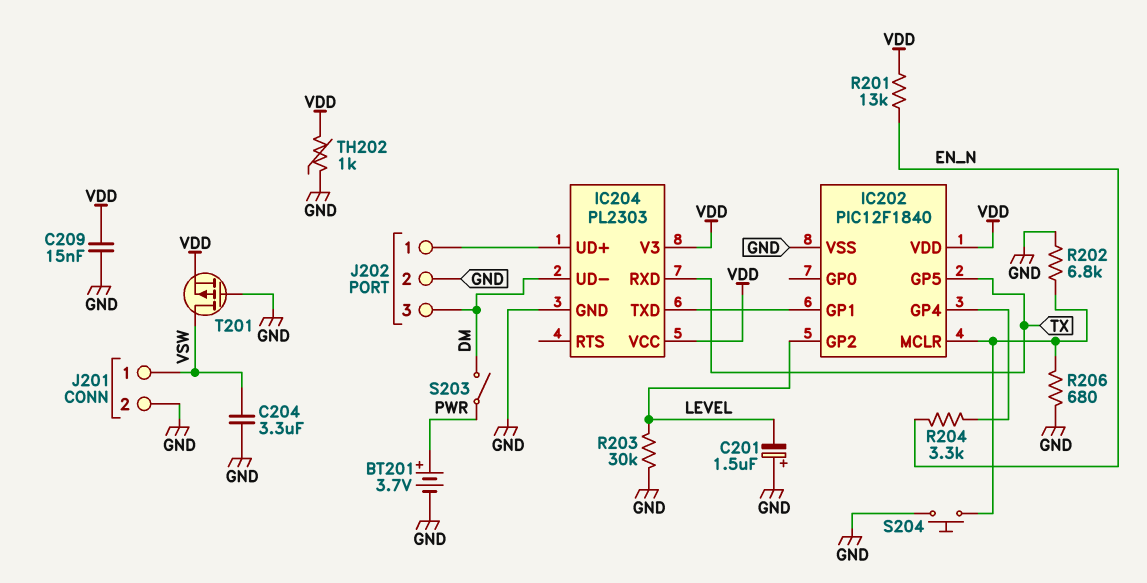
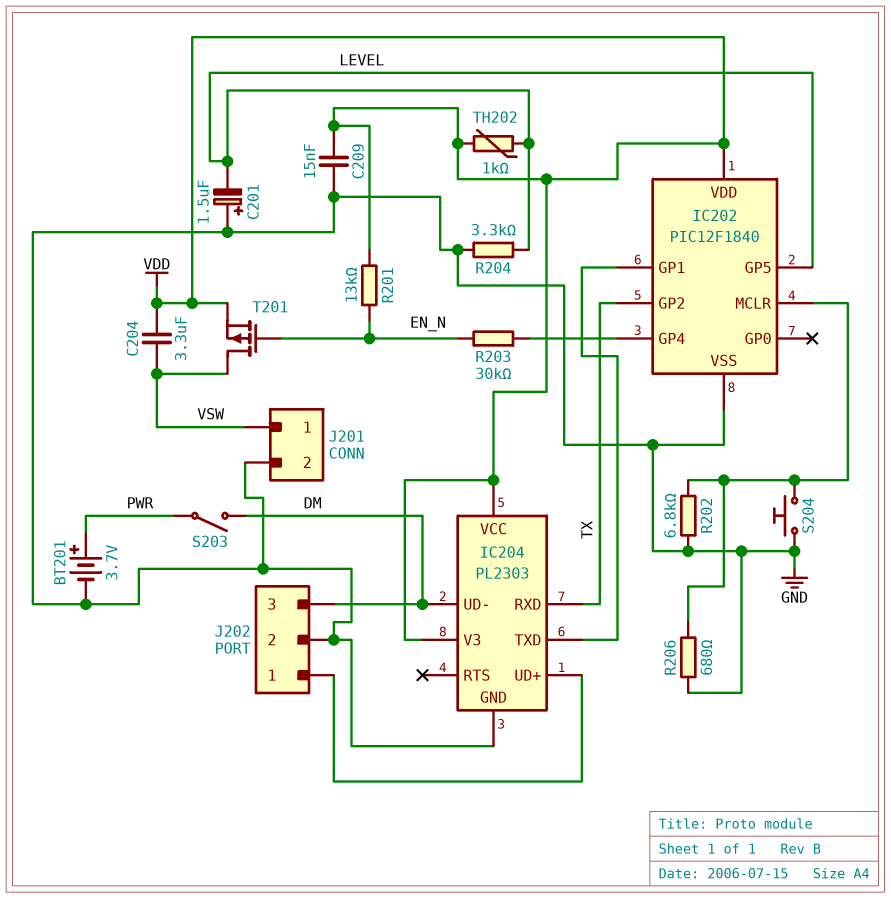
C204: 3.3uF (GND, VSW) -> 3.3uF (VDD, VSW)
IC202 pin GP2: LEVEL -> TX
IC202 pin GP5: TX -> LEVEL
R203: 30k (GND, LEVEL) -> 30k (EN_N, IC202/GP4)
R204: 3.3k (EN_N, IC202/GP4) -> 3.3k (GND, LEVEL)
T201: PMOS (G GND, D VSW, S VDD) -> PMOS (G EN_N, D VSW, S VDD)
TH202: 1k (GND, VDD) -> 1k (LEVEL, VDD)

